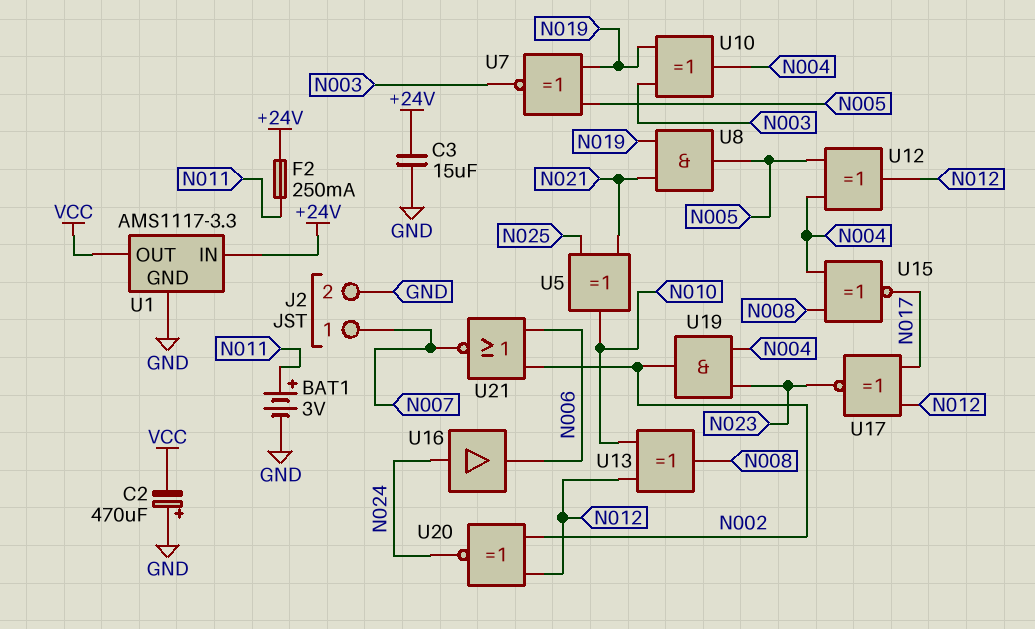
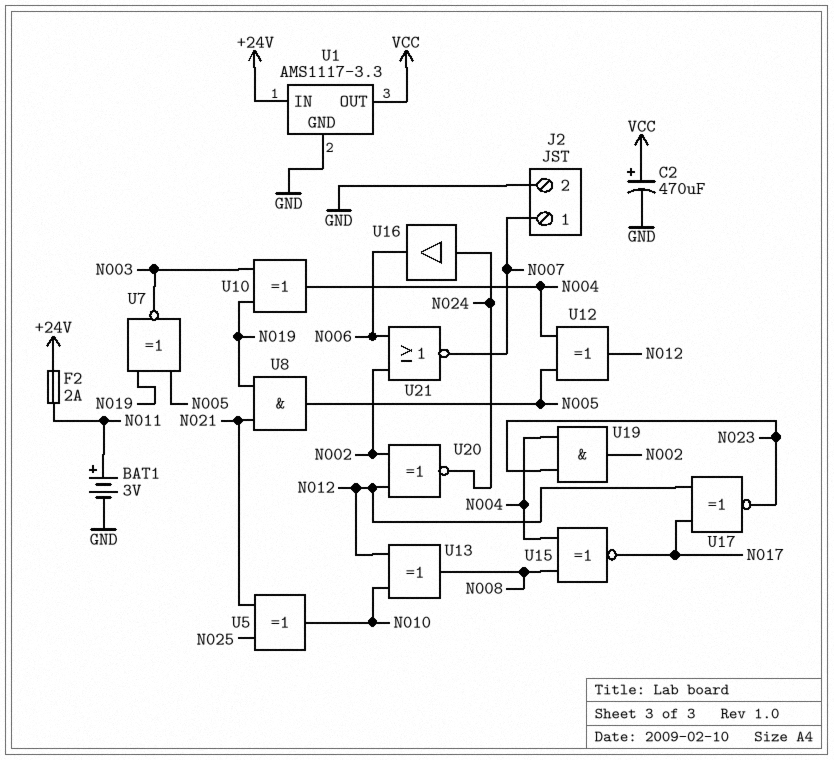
C2: 470uF (plus GND, minus VCC) -> 470uF (plus VCC, minus GND)
C3: 15uF (+24V, GND) -> none
F2: 250mA (+24V, N011) -> 2A (+24V, N011)

